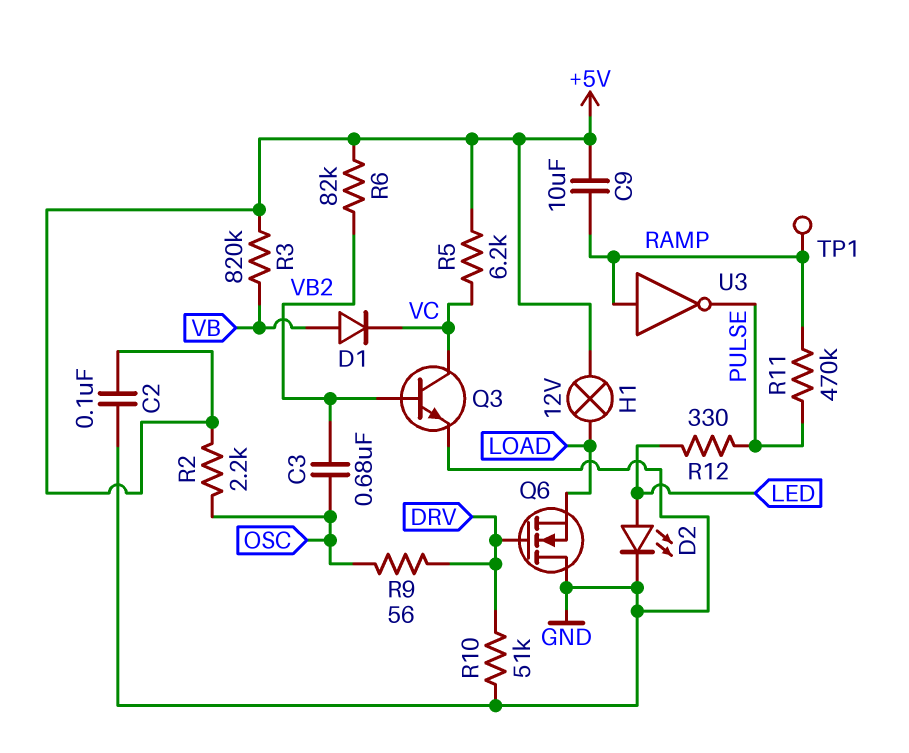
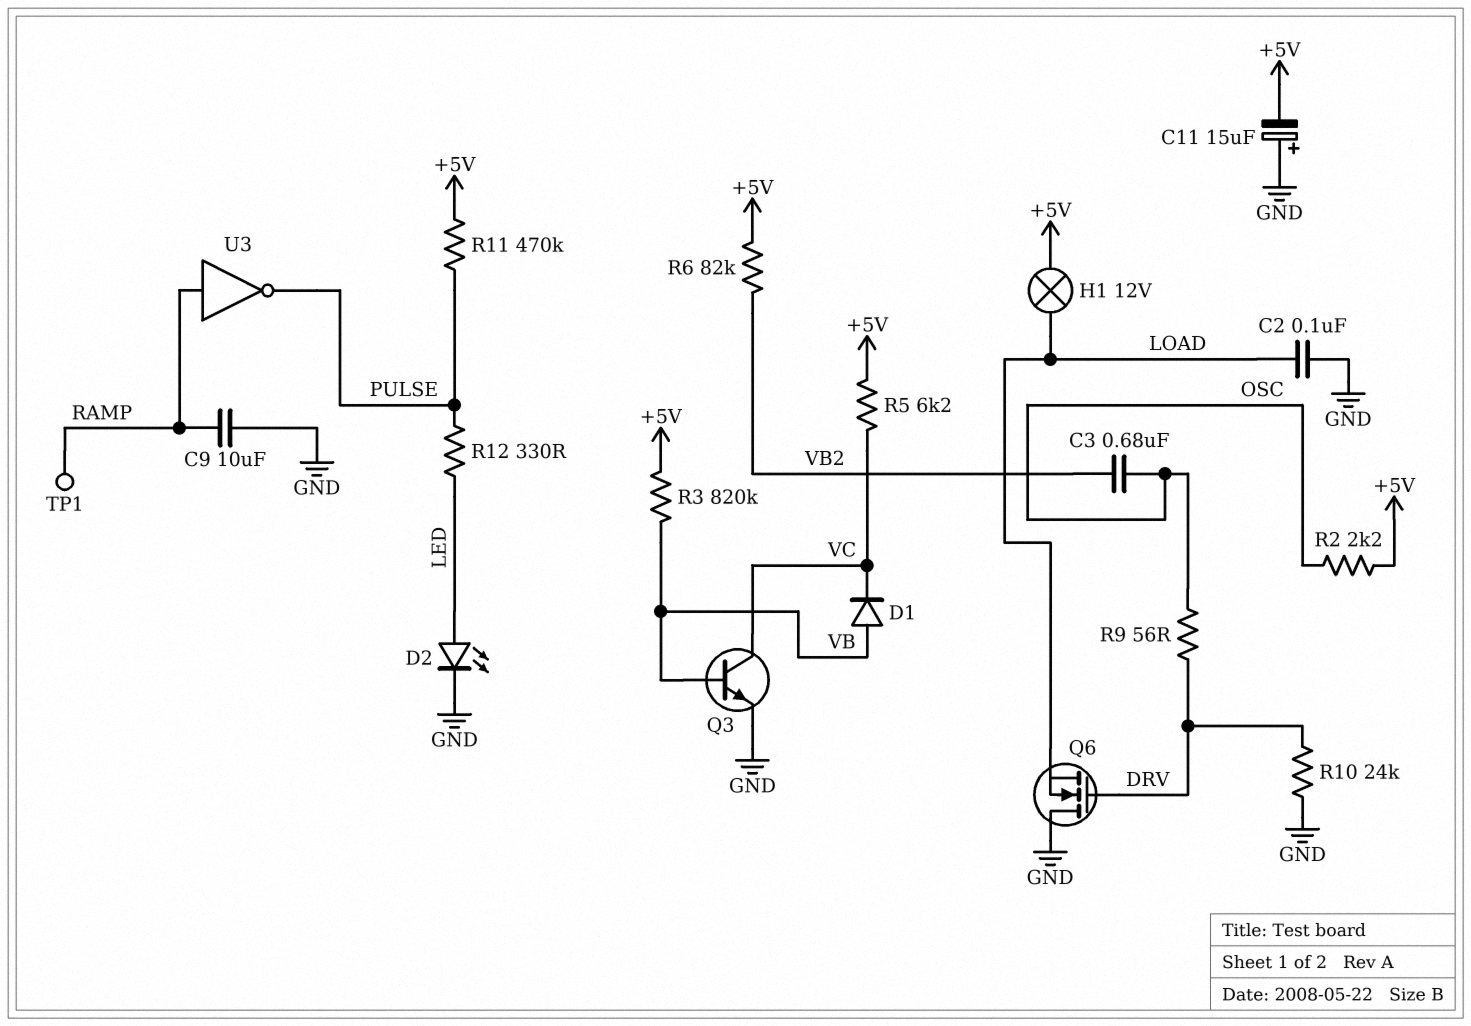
C2: 100nF (+5V, GND) -> 100nF (GND, LOAD)
C9: 10uF (+5V, RAMP) -> 10uF (GND, RAMP)
C11: none -> 15uF (plus GND, minus +5V)
Q3: NPN (B VB2, C VC, E GND) -> NPN (B VB, C VC, E GND)
R10: 51k (DRV, GND) -> 24k (DRV, GND)
R11: 470k (PULSE, RAMP) -> 470k (+5V, PULSE)

